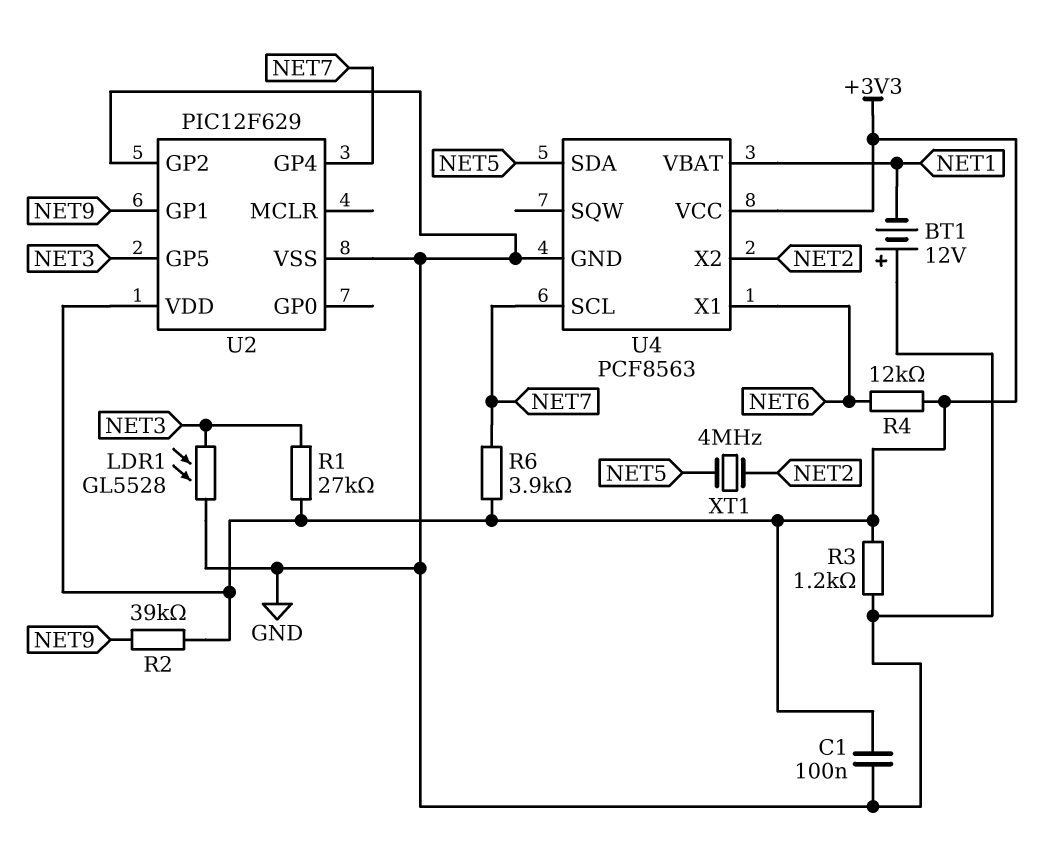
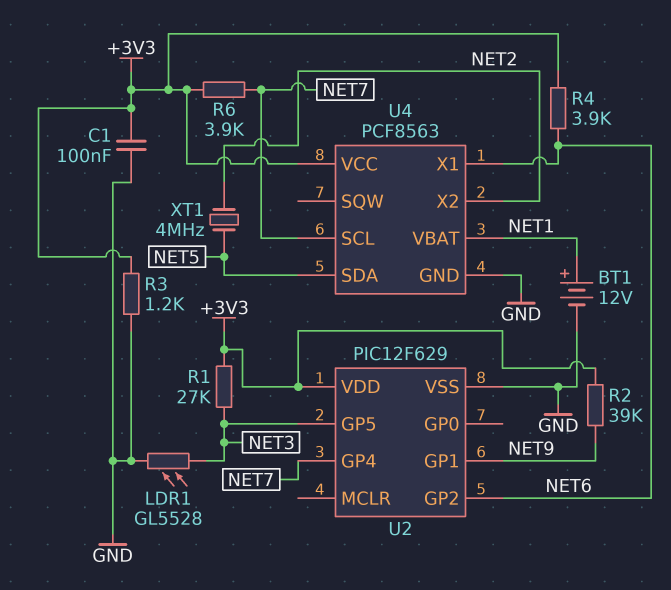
BT1: 12V (plus GND, minus NET1) -> 12V (plus NET1, minus GND)
R4: 12k (+3V3, NET6) -> 3.9k (+3V3, NET6)
U2 pin GP2: GND -> NET6

